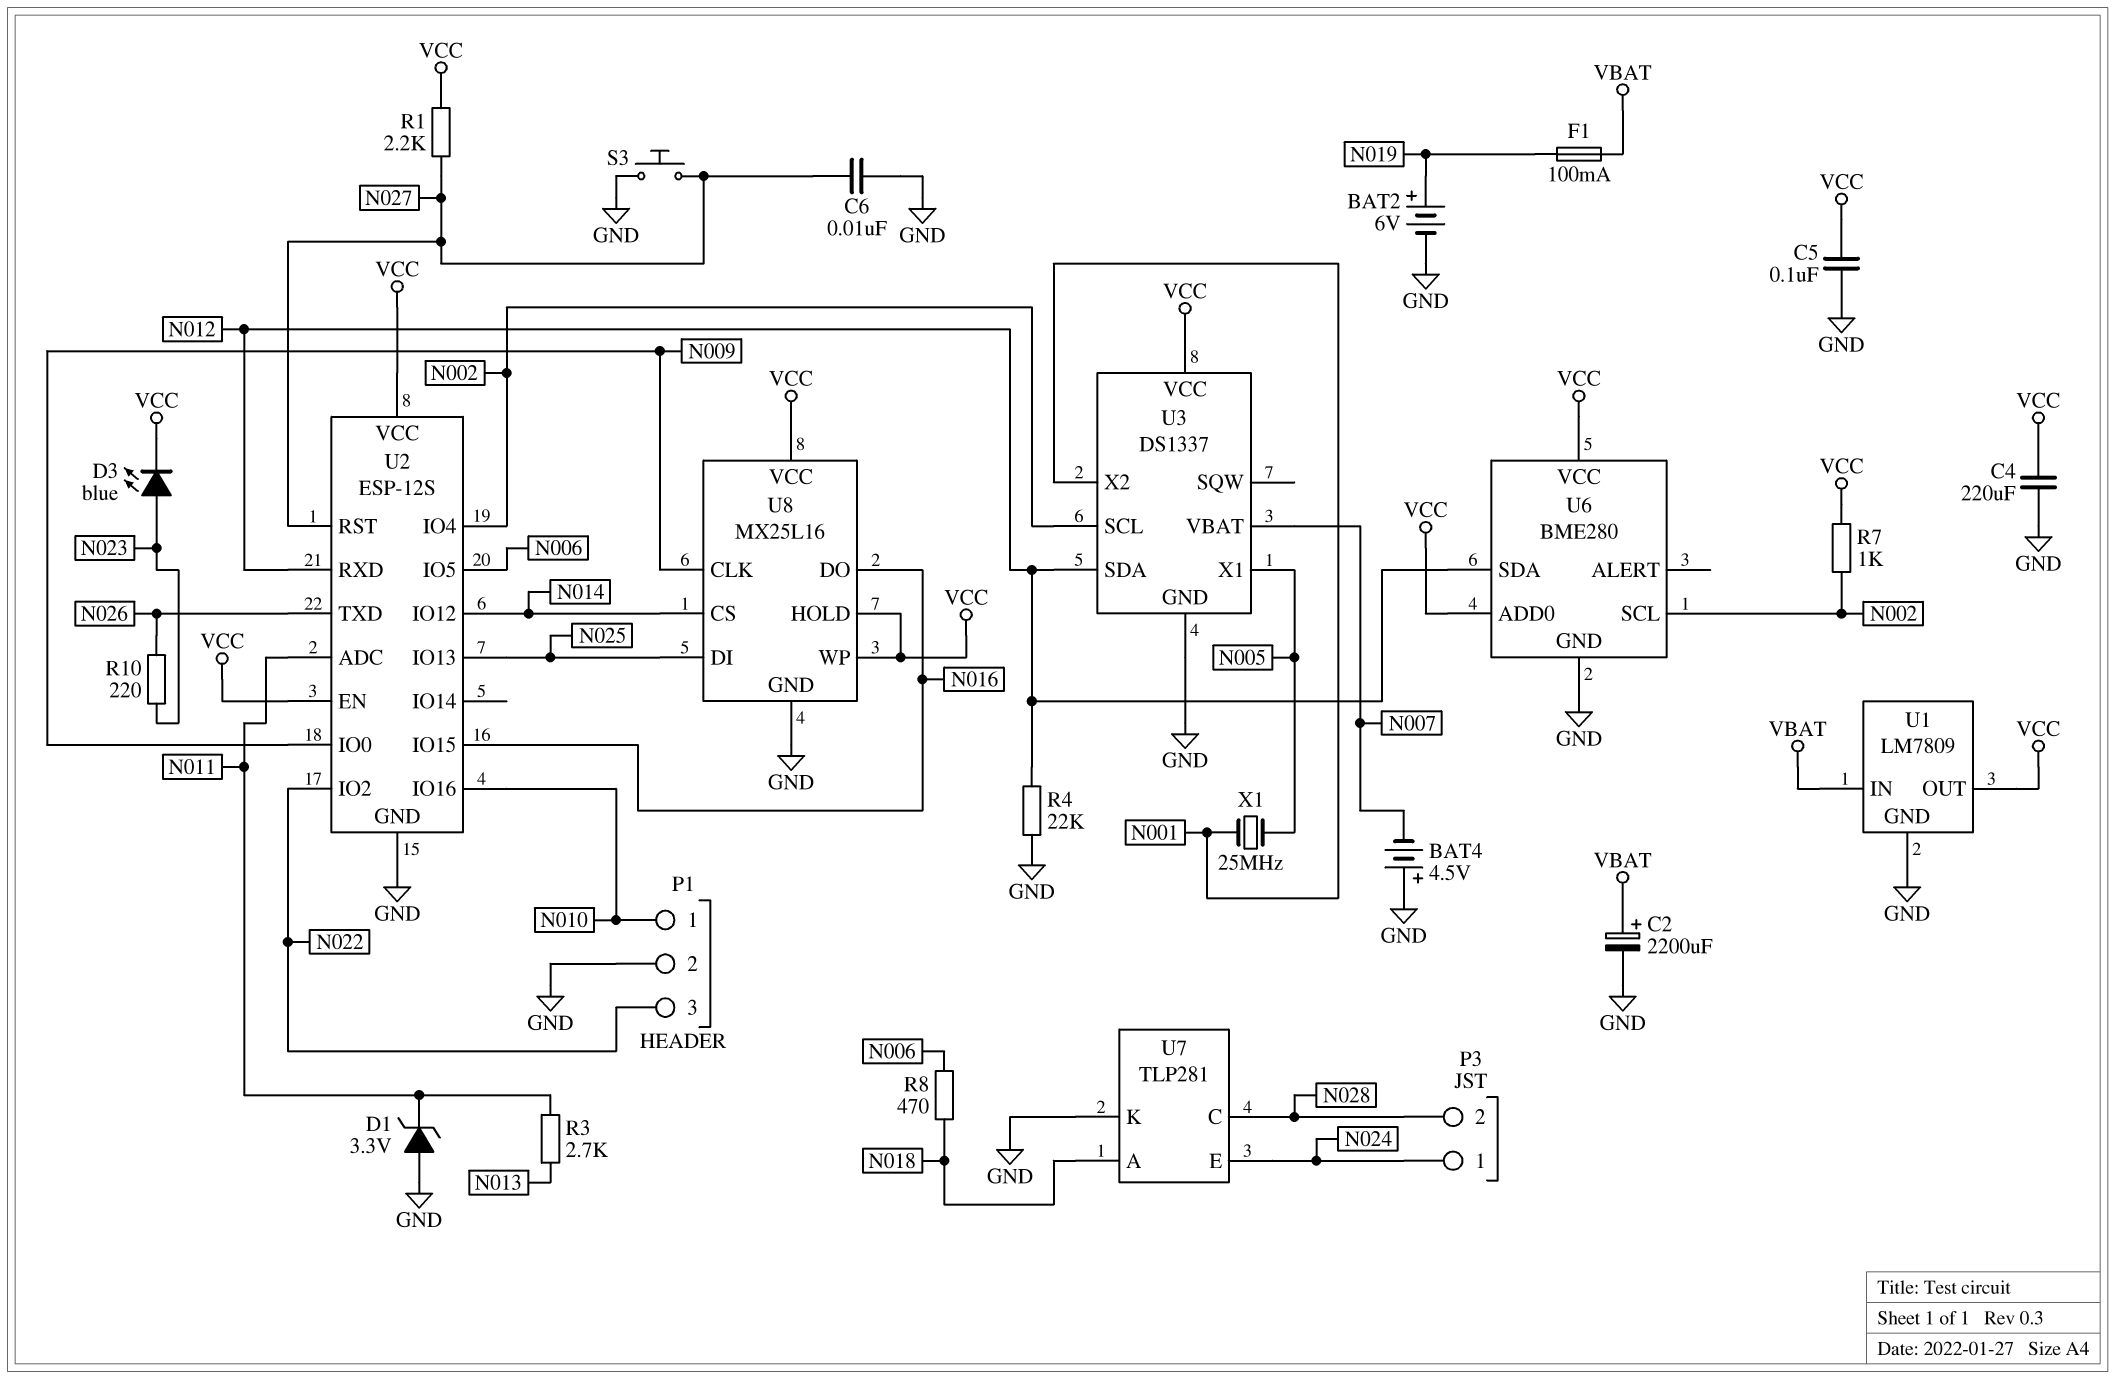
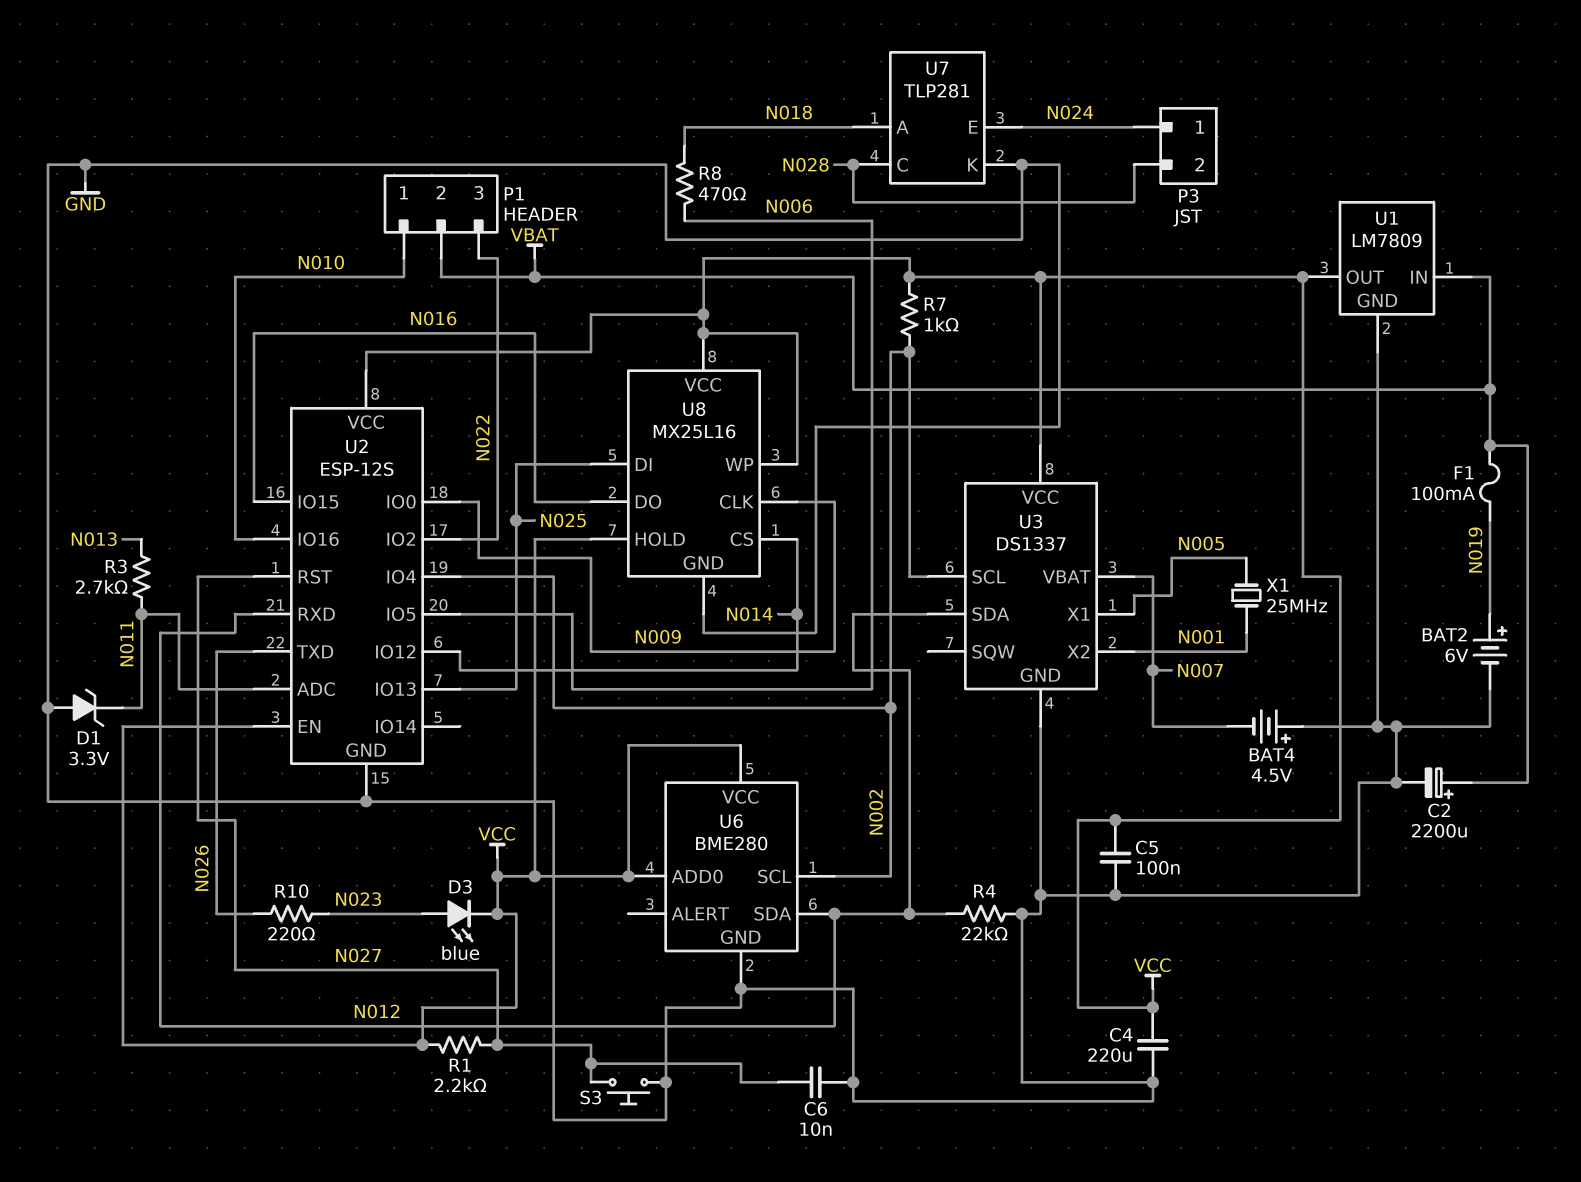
P1 pin 2: GND -> VBAT

